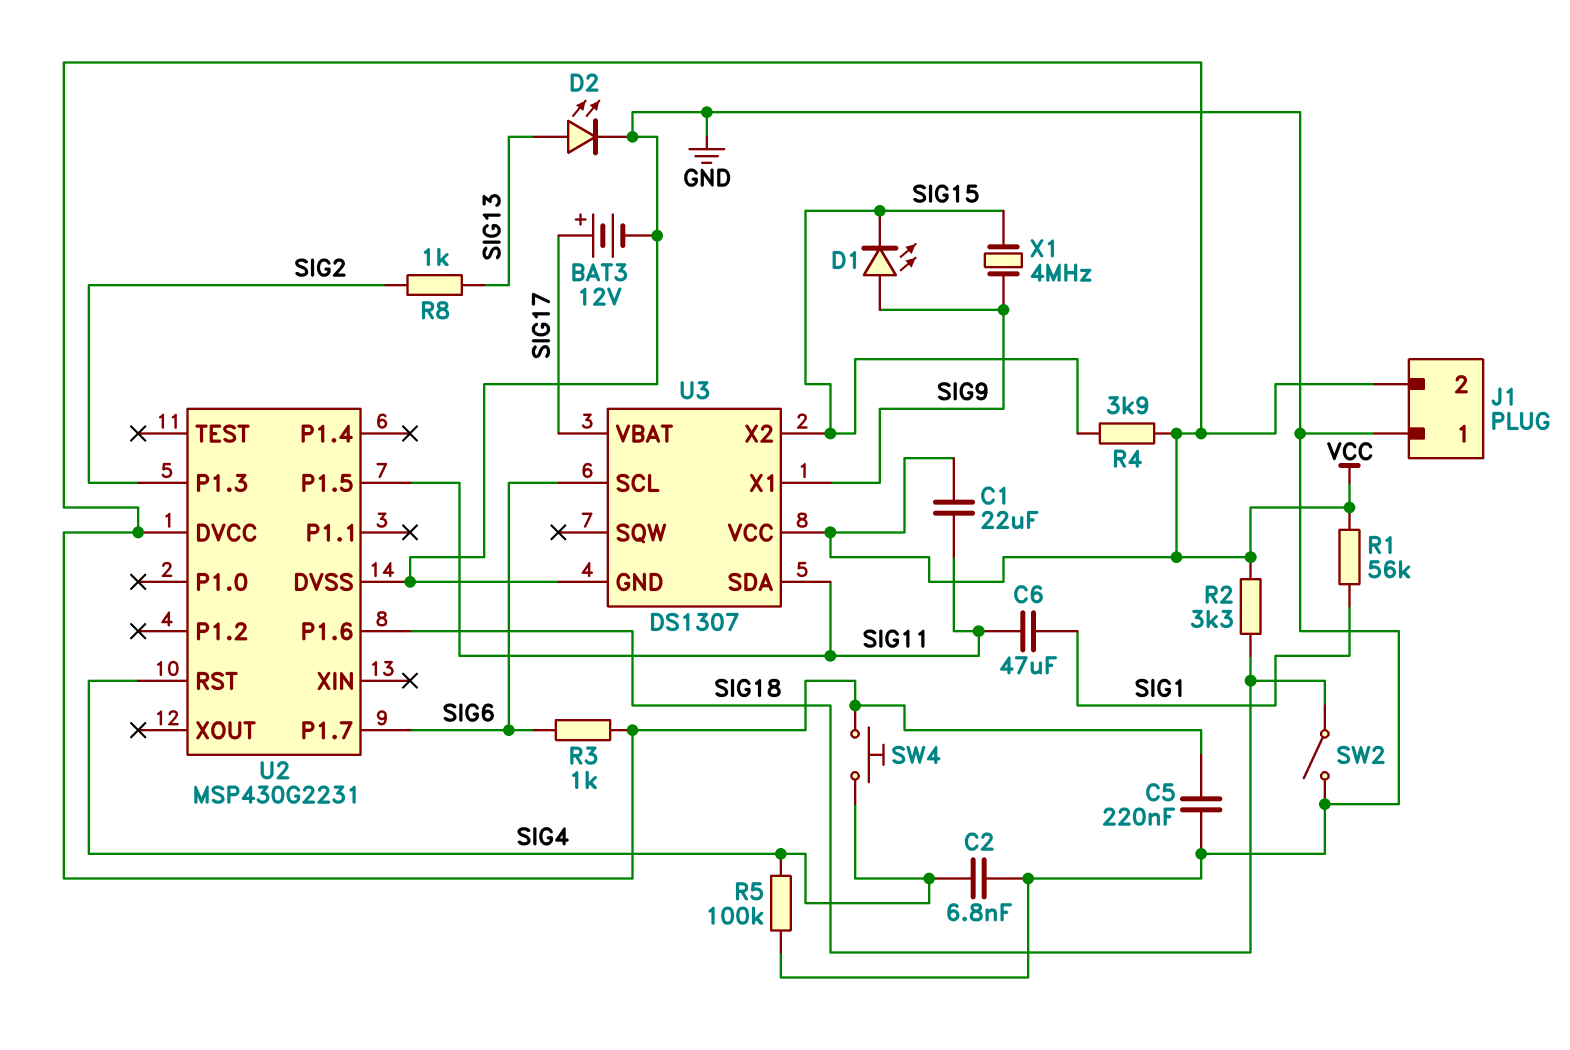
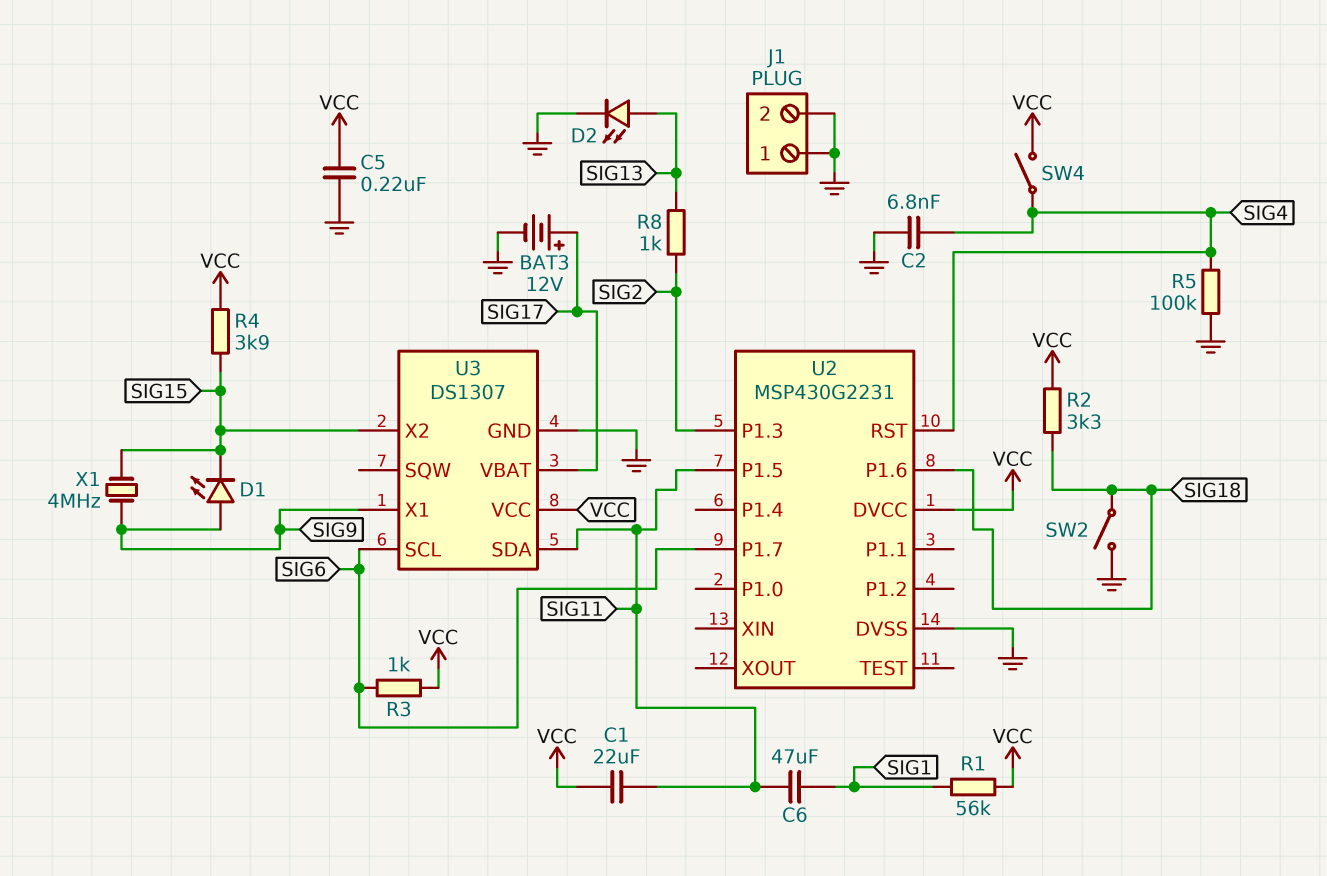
J1 pin 2: VCC -> GND
SW4: button (SIG4, VCC) -> switch (SIG4, VCC)

